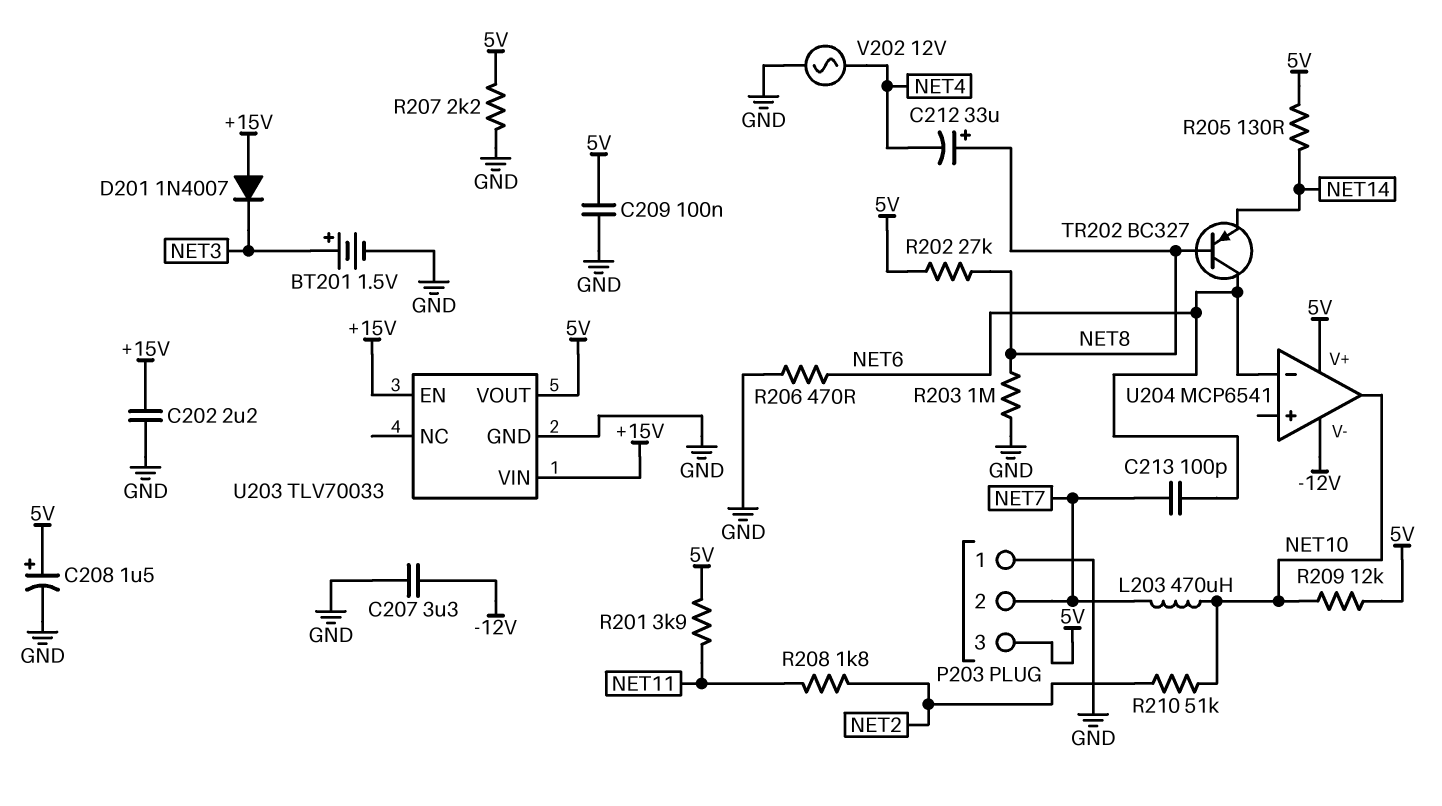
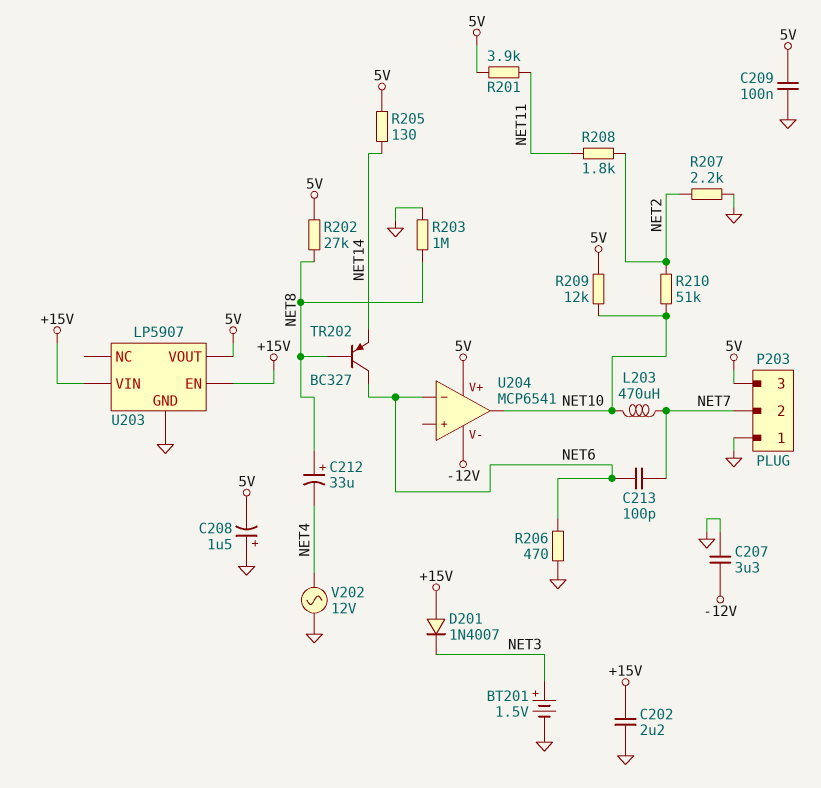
C208: 1.5uF (plus 5V, minus GND) -> 1.5uF (plus GND, minus 5V)
R207: 2.2k (5V, GND) -> 2.2k (GND, NET2)
U203: TLV70033 -> LP5907

